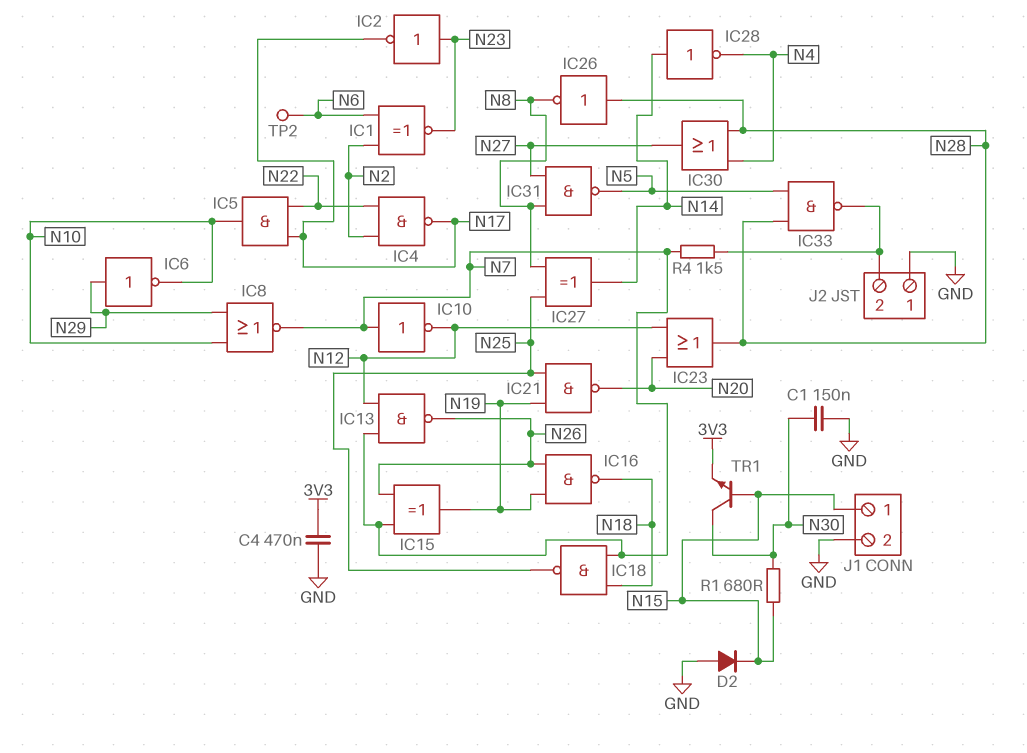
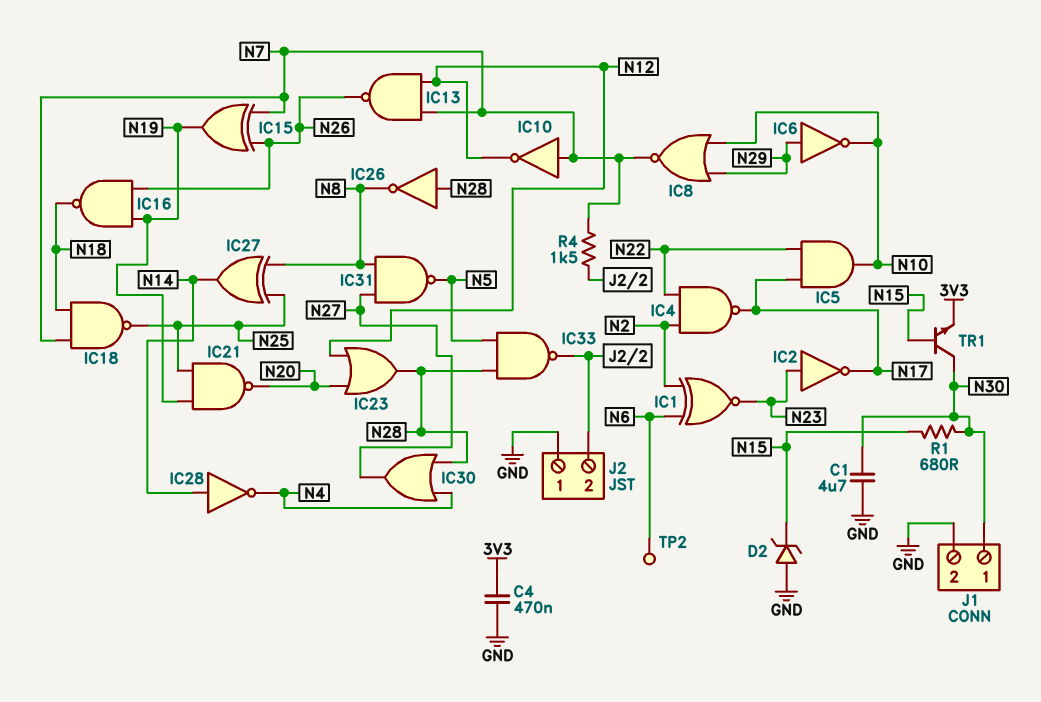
C1: 150nF (GND, N30) -> 4.7uF (GND, N30)
D2: diode (A GND, K N15) -> zener (A GND, K N15)
J1 pin 1: N15 -> N30

